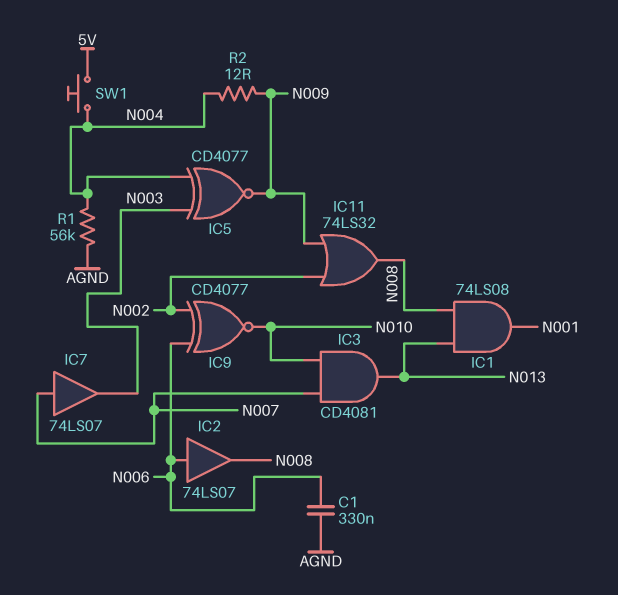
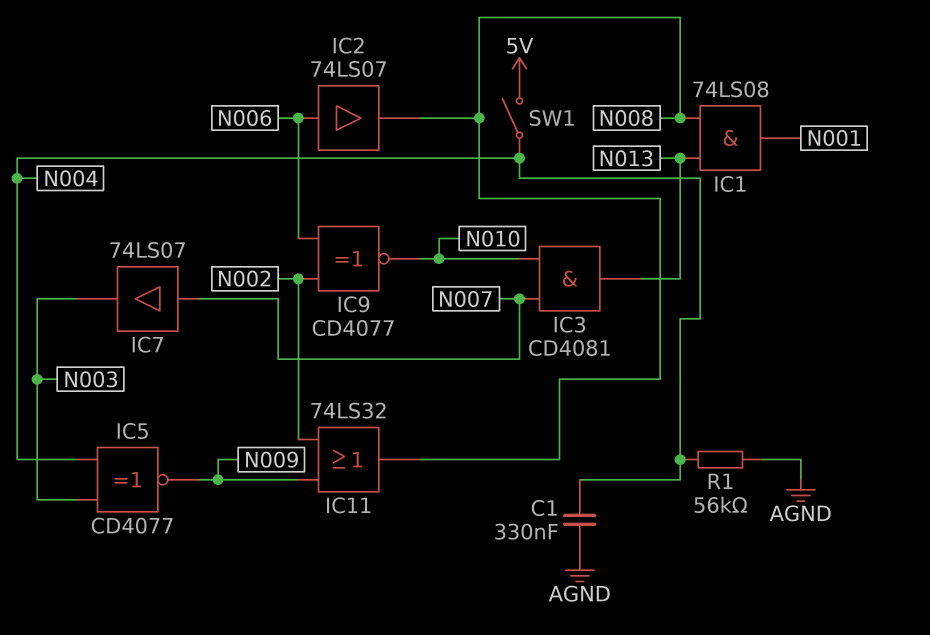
C1: 330nF (AGND, N006) -> 330nF (AGND, N004)
R2: 12 (N004, N009) -> none
SW1: button (5V, N004) -> switch (5V, N004)

